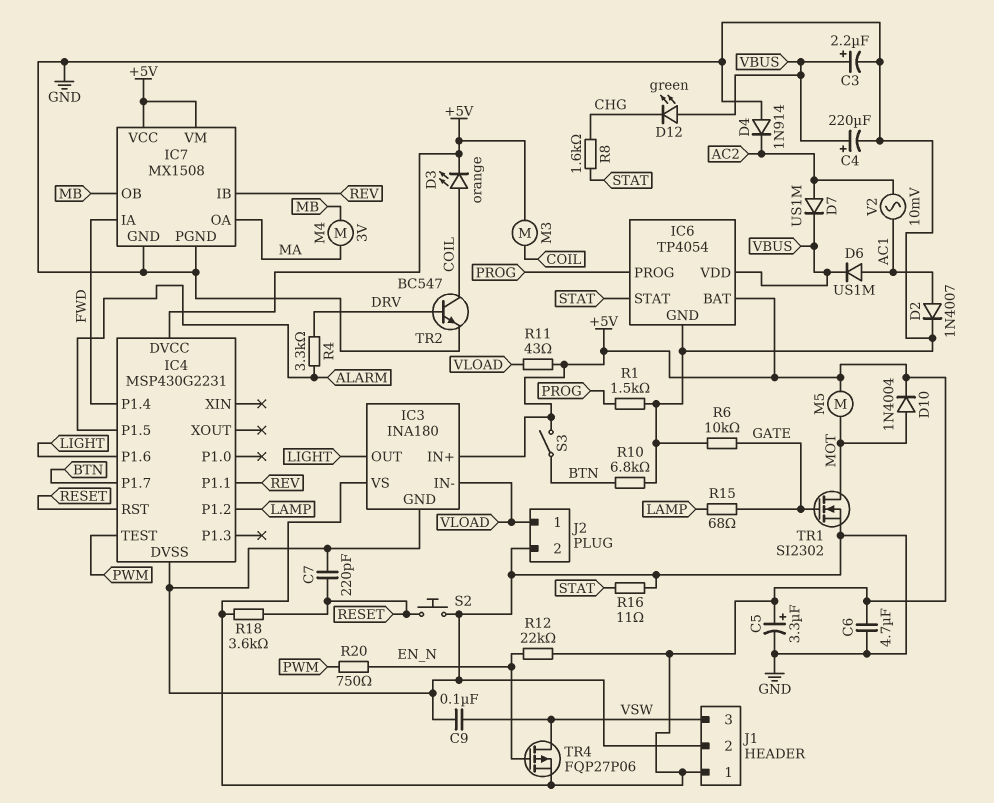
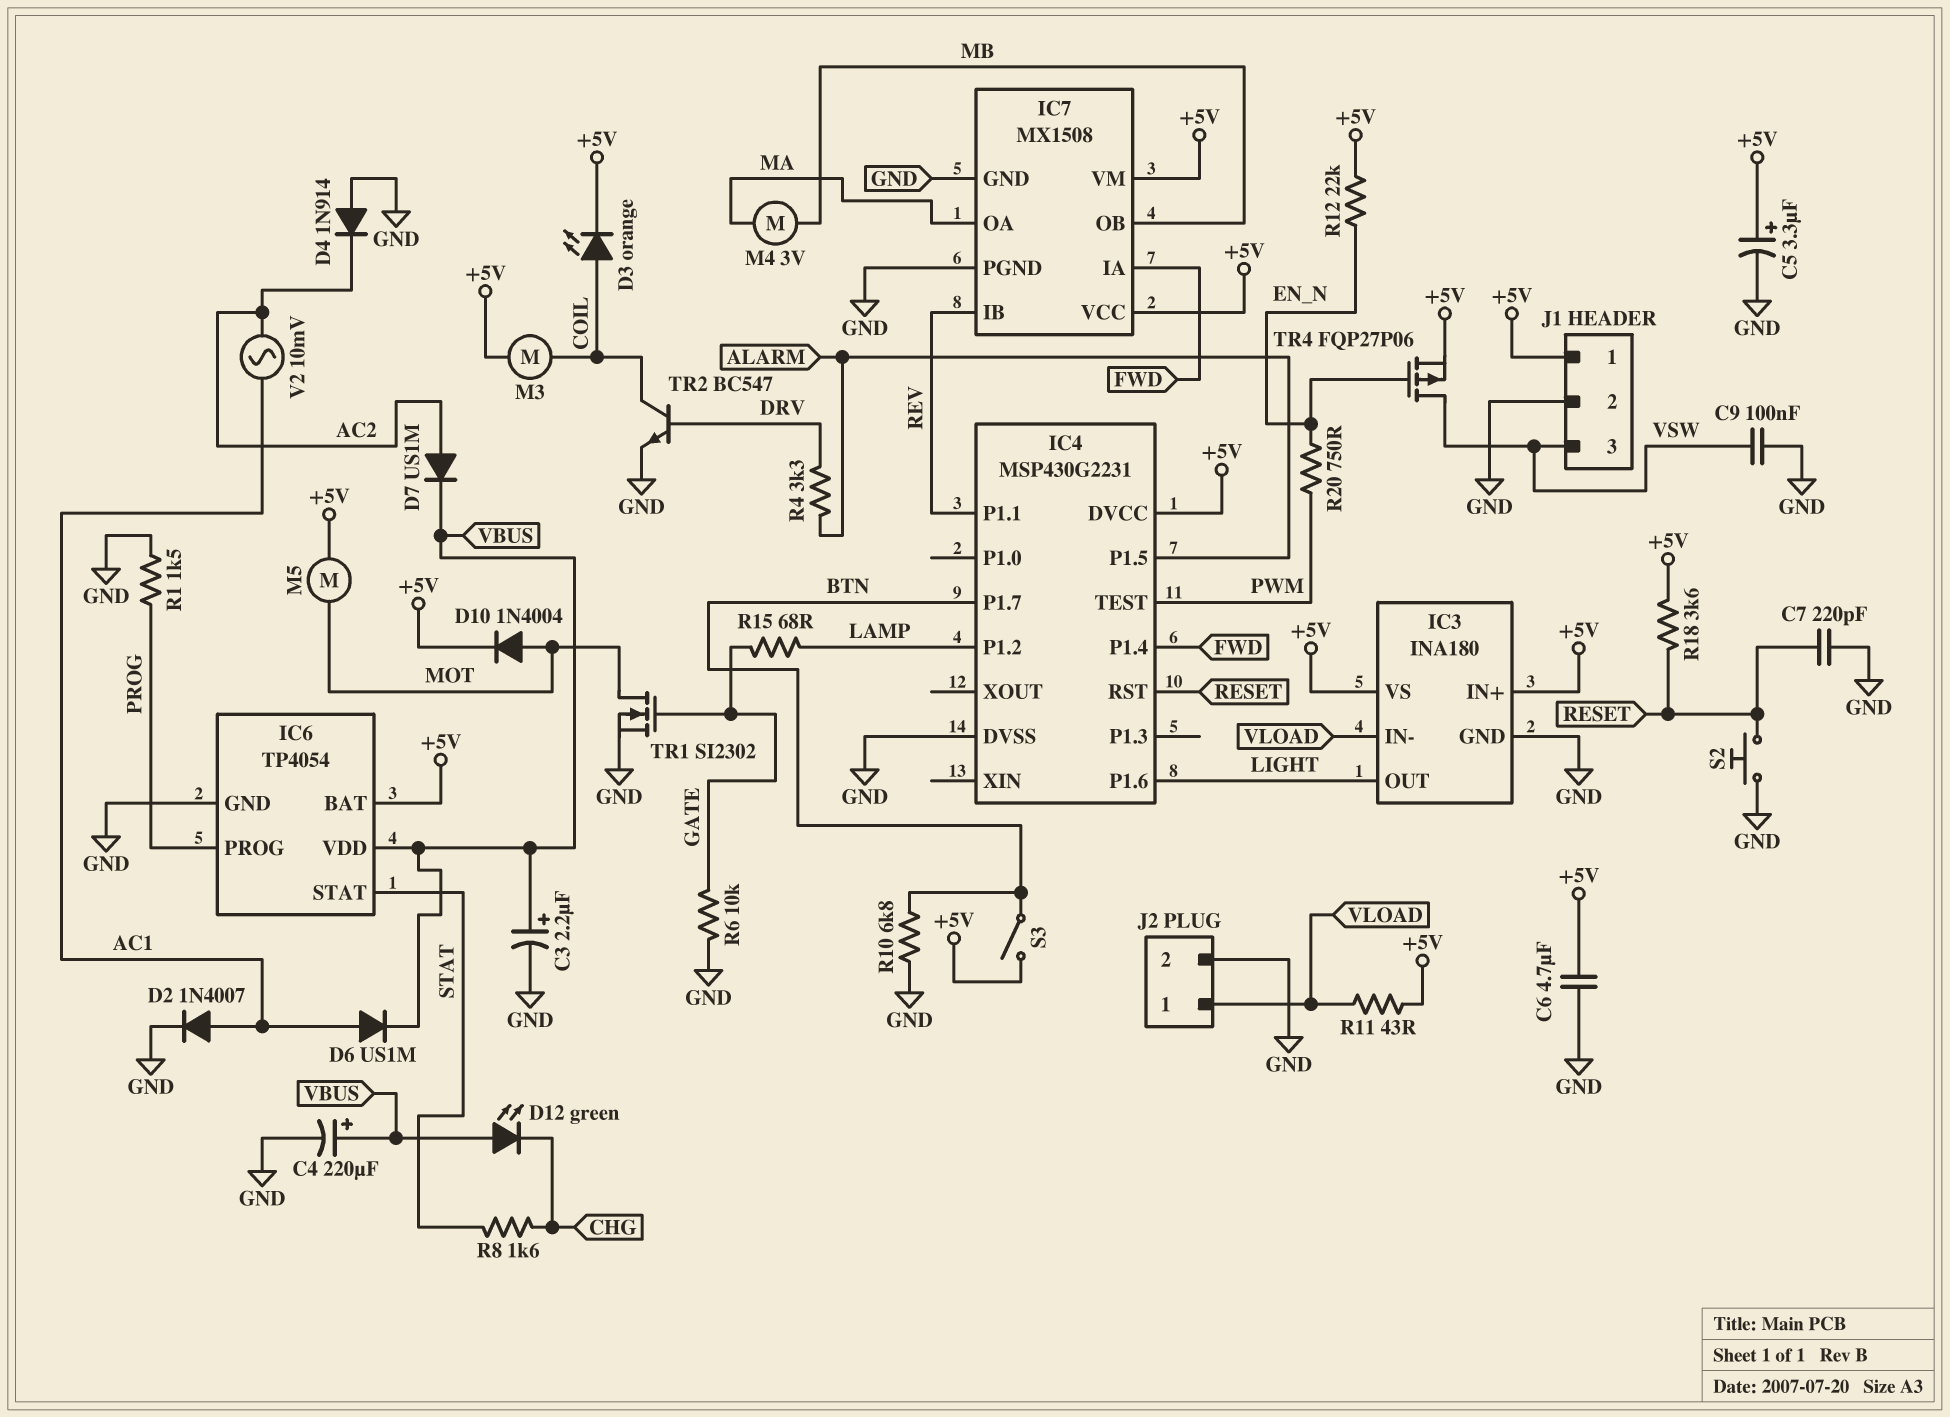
R16: 11 (GND, STAT) -> none

